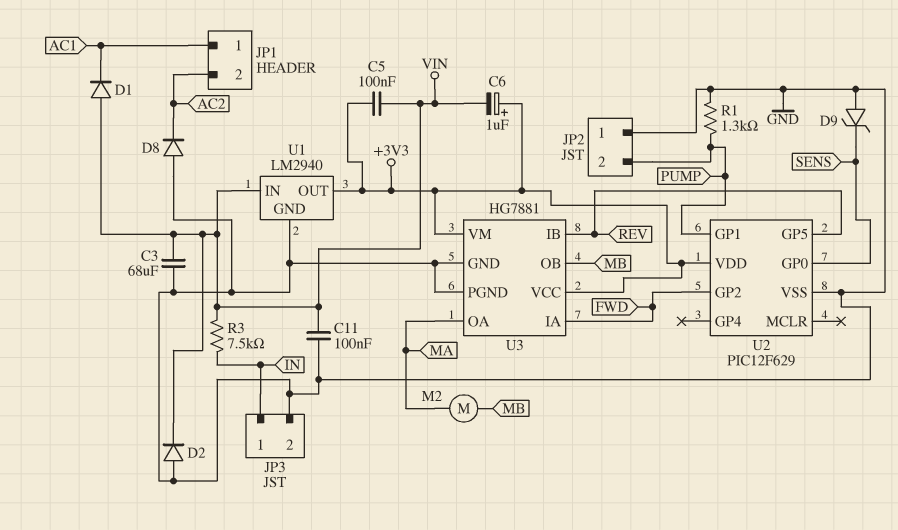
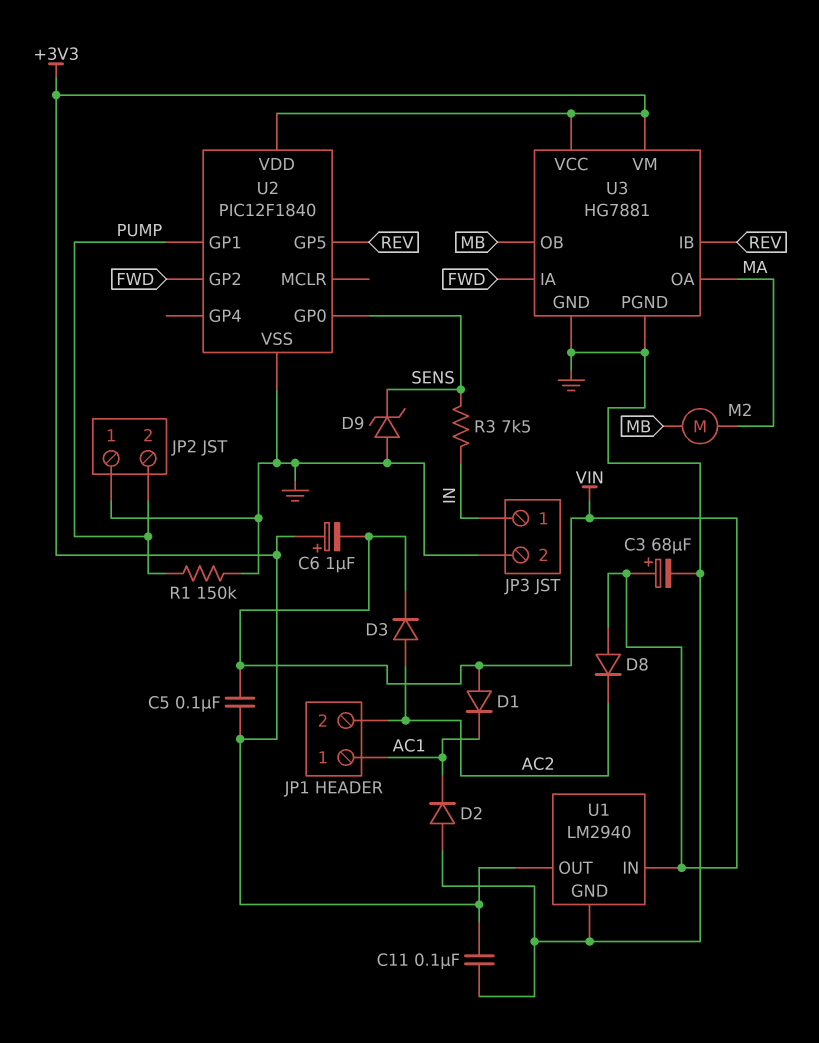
C3: 68uF (GND, VIN) -> 68uF (plus VIN, minus GND)
C11: 100nF (GND, VIN) -> 100nF (+3V3, GND)
D2: diode (A GND, K VIN) -> diode (A GND, K AC1)
D3: none -> diode (A AC2, K VIN)
D8: diode (A GND, K AC2) -> diode (A VIN, K AC2)
R1: 1.3k (GND, PUMP) -> 150k (GND, PUMP)
R3: 7.5k (IN, VIN) -> 7.5k (IN, SENS)
U2: PIC12F629 -> PIC12F1840

